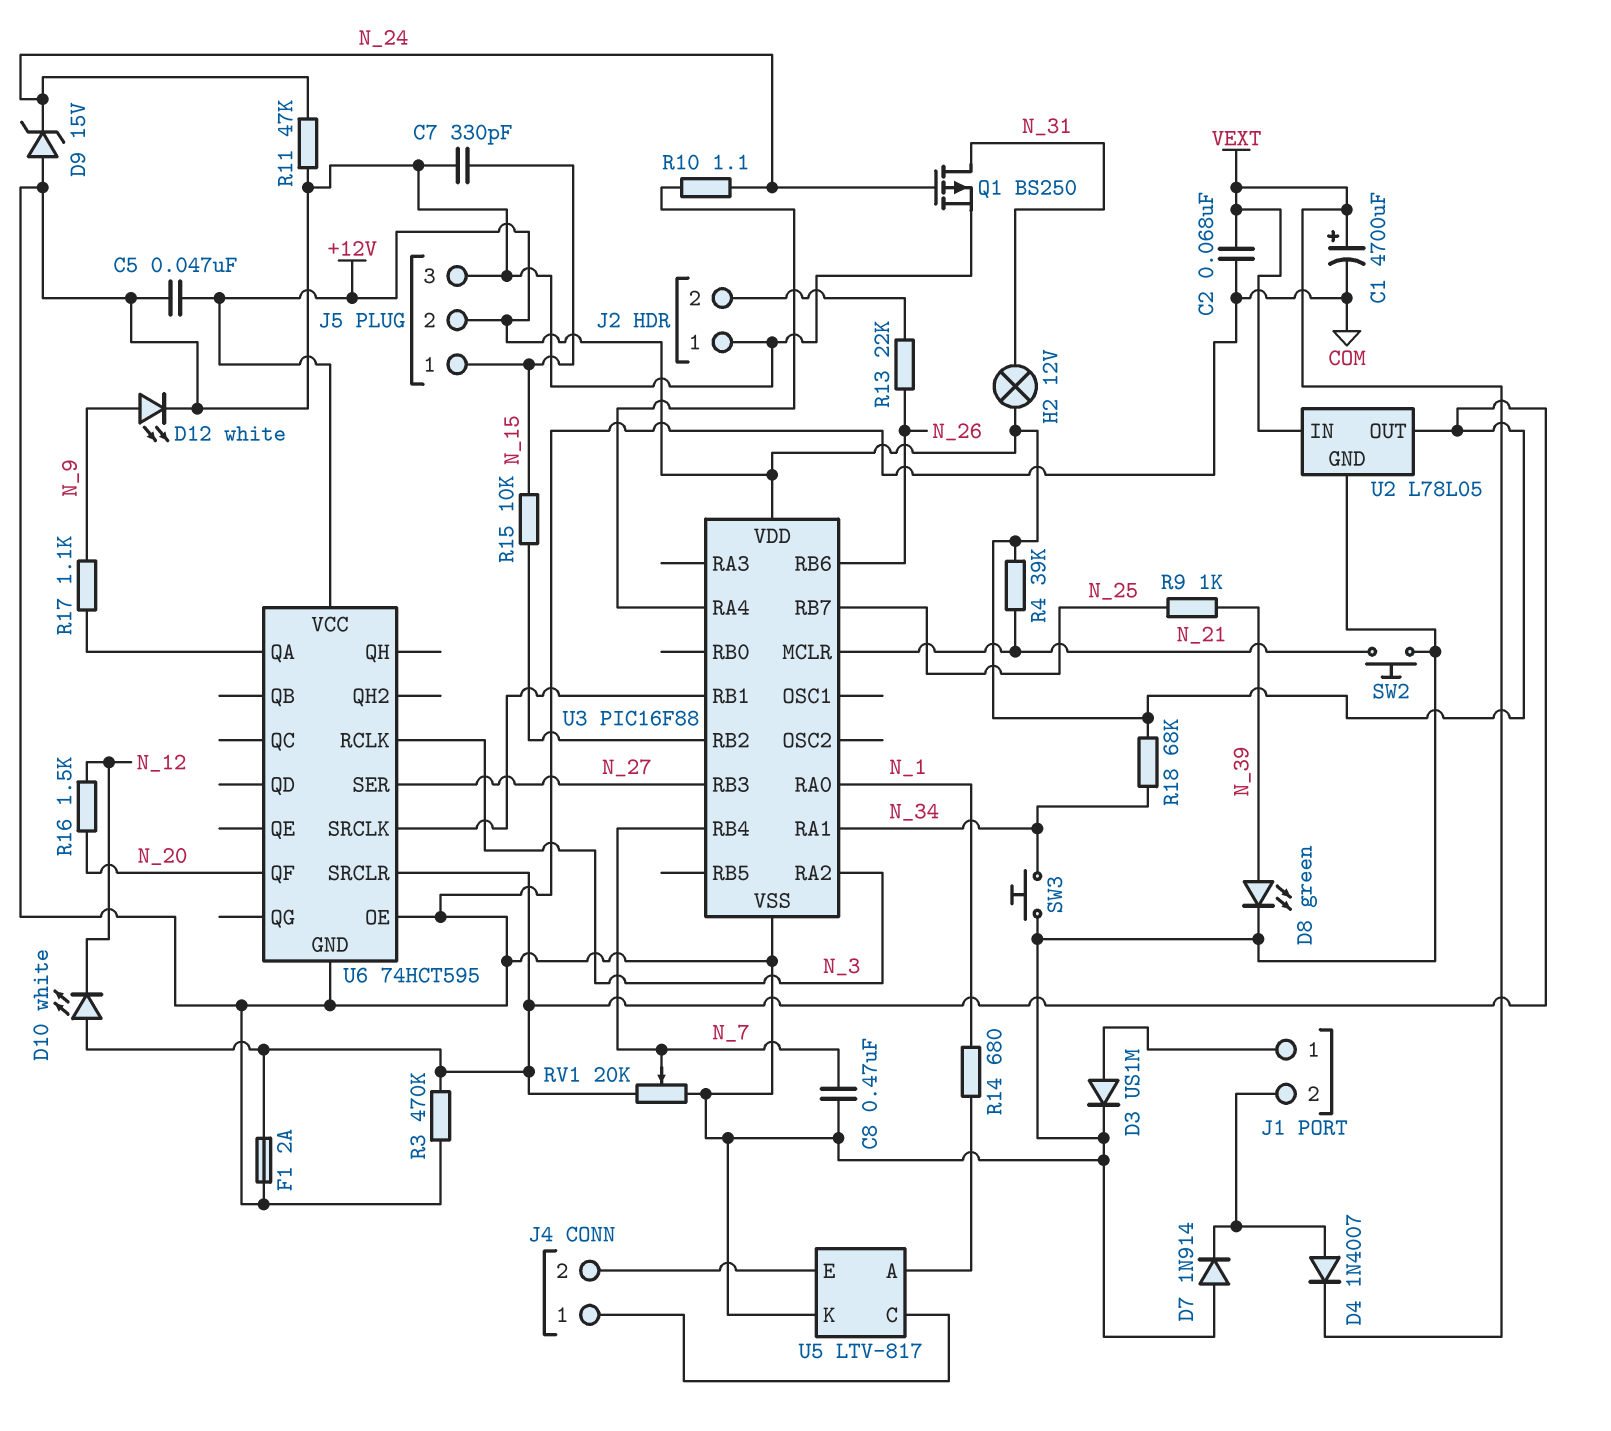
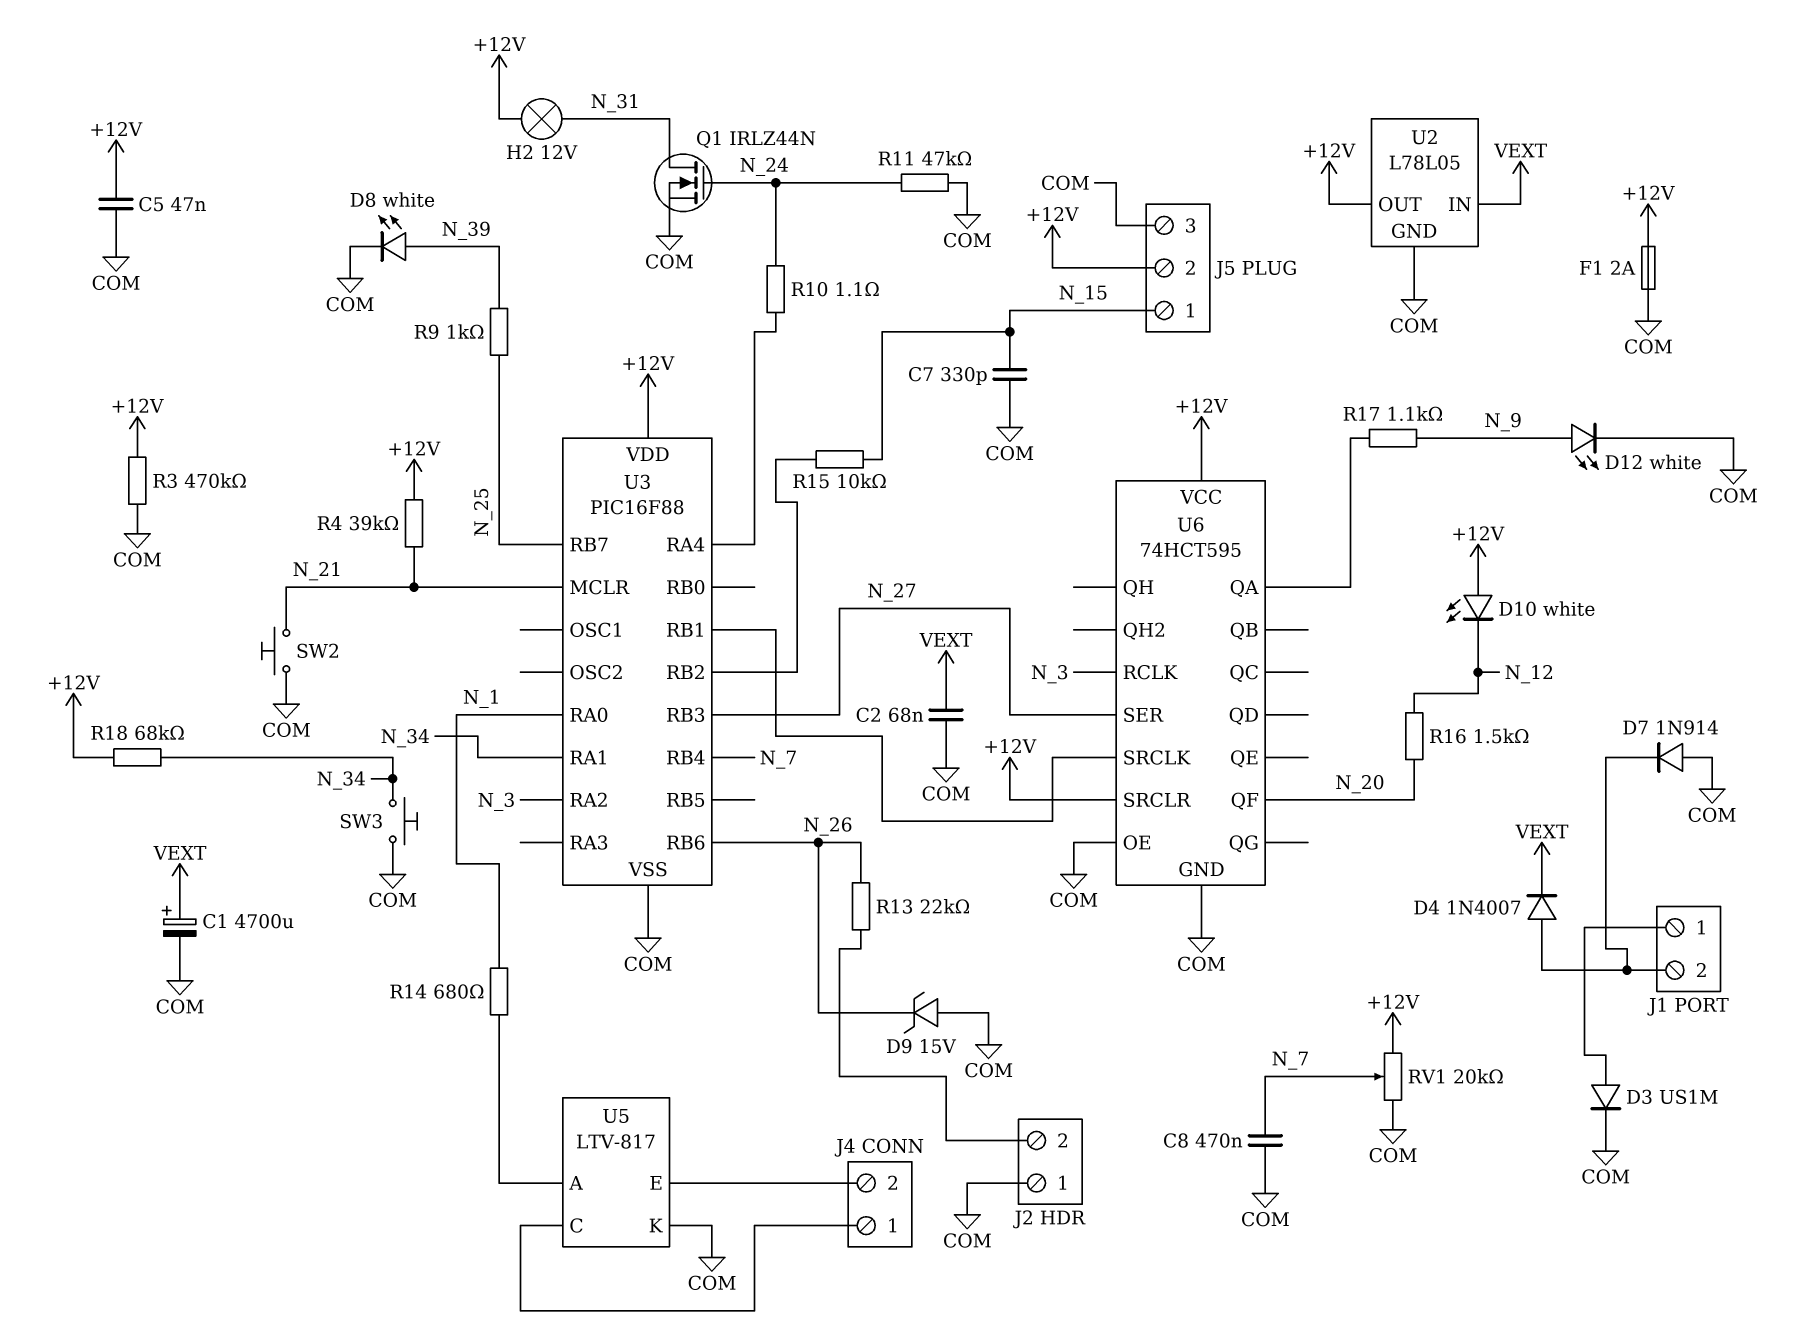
D8: LED green (A N_39, K COM) -> LED white (A N_39, K COM)
D9: zener 15V (A COM, K N_24) -> zener 15V (A COM, K N_26)
Q1: PMOS BS250 (G N_24, D N_31, S COM) -> NMOS IRLZ44N (G N_24, D N_31, S COM)

